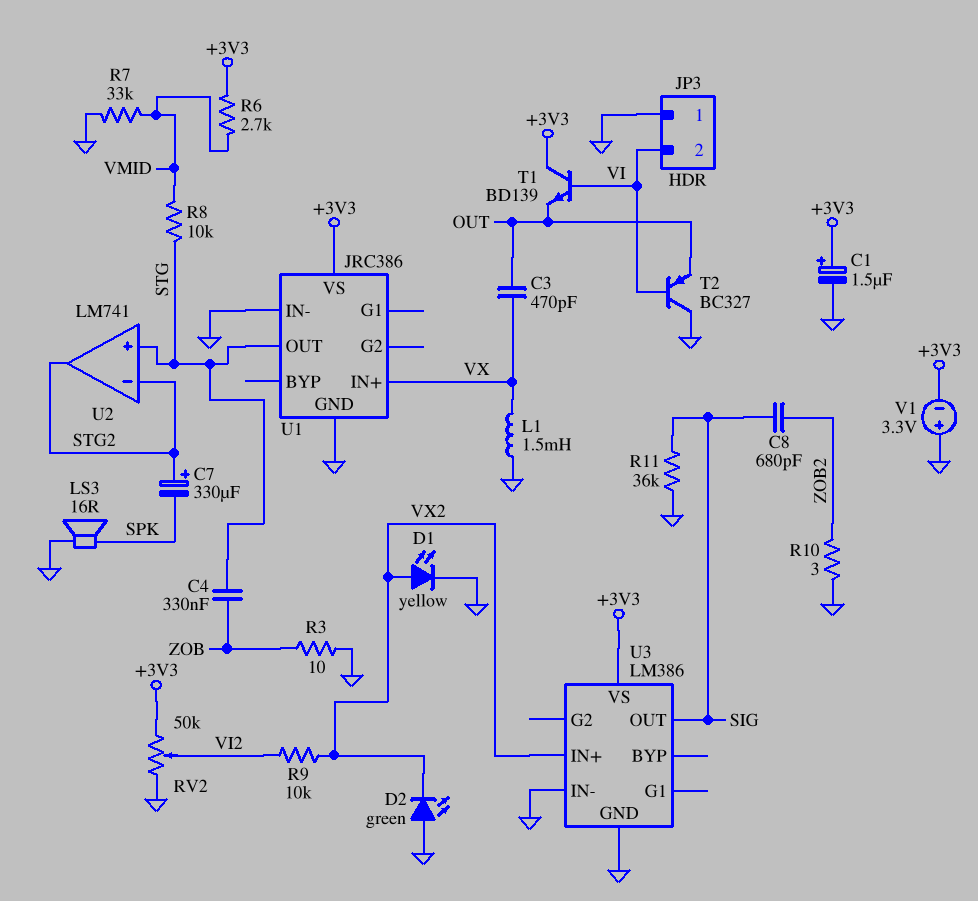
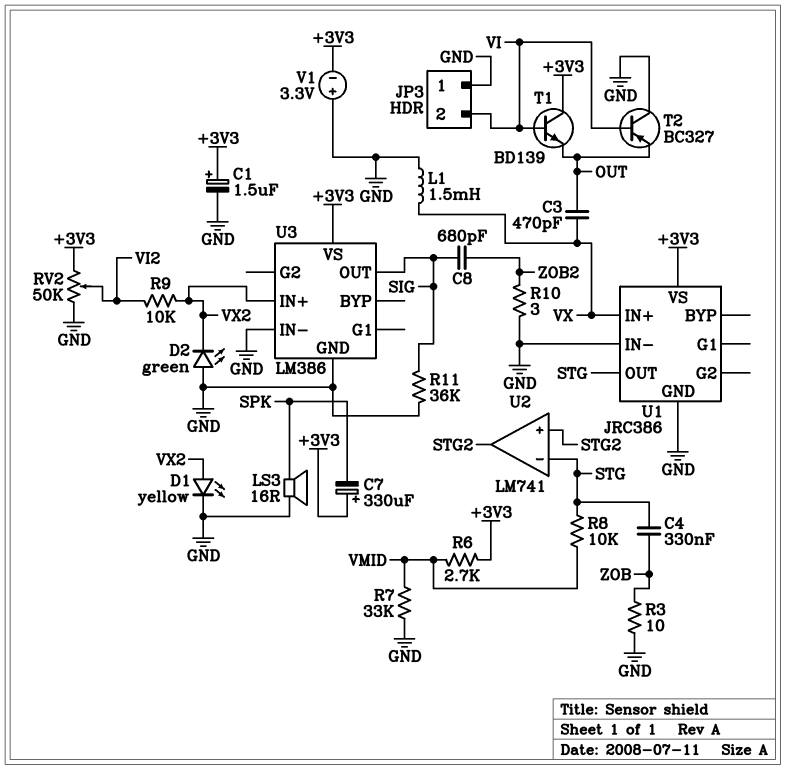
C7: 330uF (plus STG2, minus SPK) -> 330uF (plus +3V3, minus SPK)
U2 pin in+: STG -> STG2
U2 pin in-: STG2 -> STG

